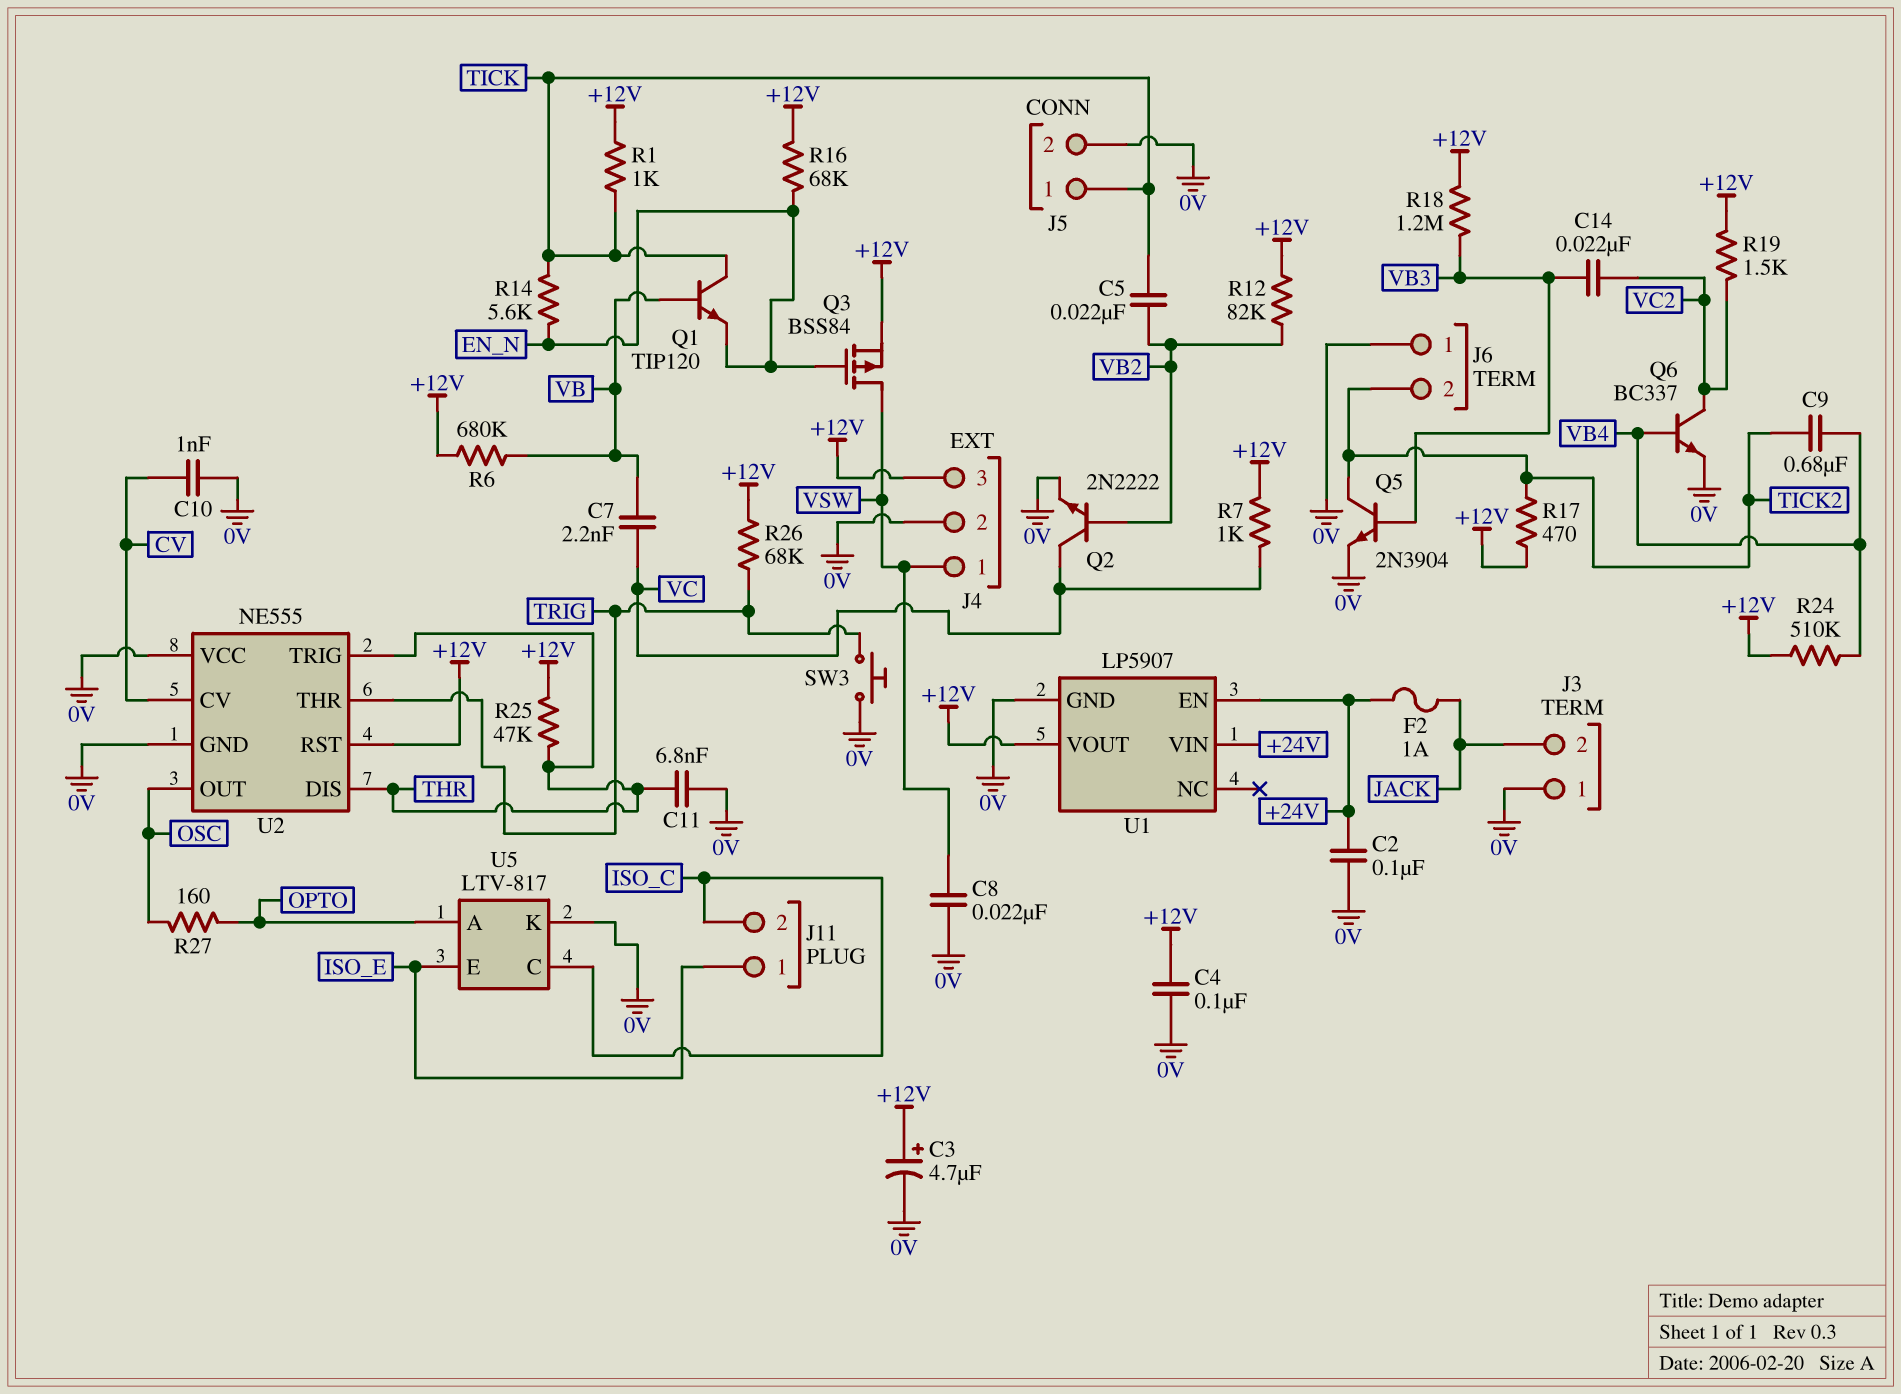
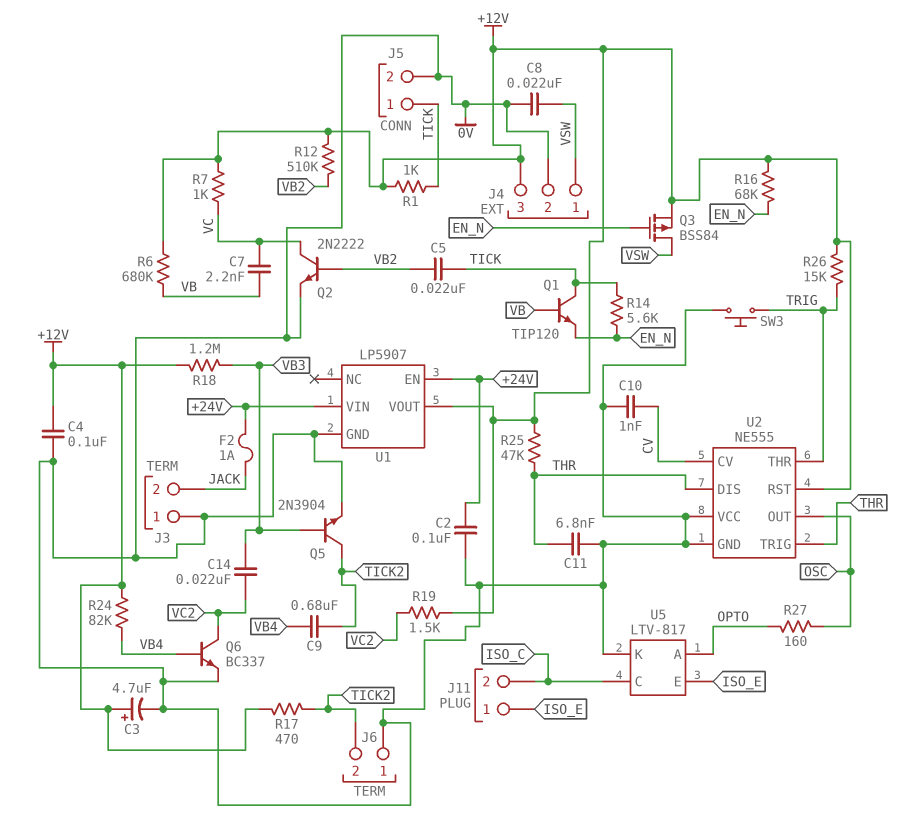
R12: 82k (+12V, VB2) -> 510k (+12V, VB2)
R24: 510k (+12V, VB4) -> 82k (+12V, VB4)
R26: 68k (+12V, TRIG) -> 15k (+12V, TRIG)

